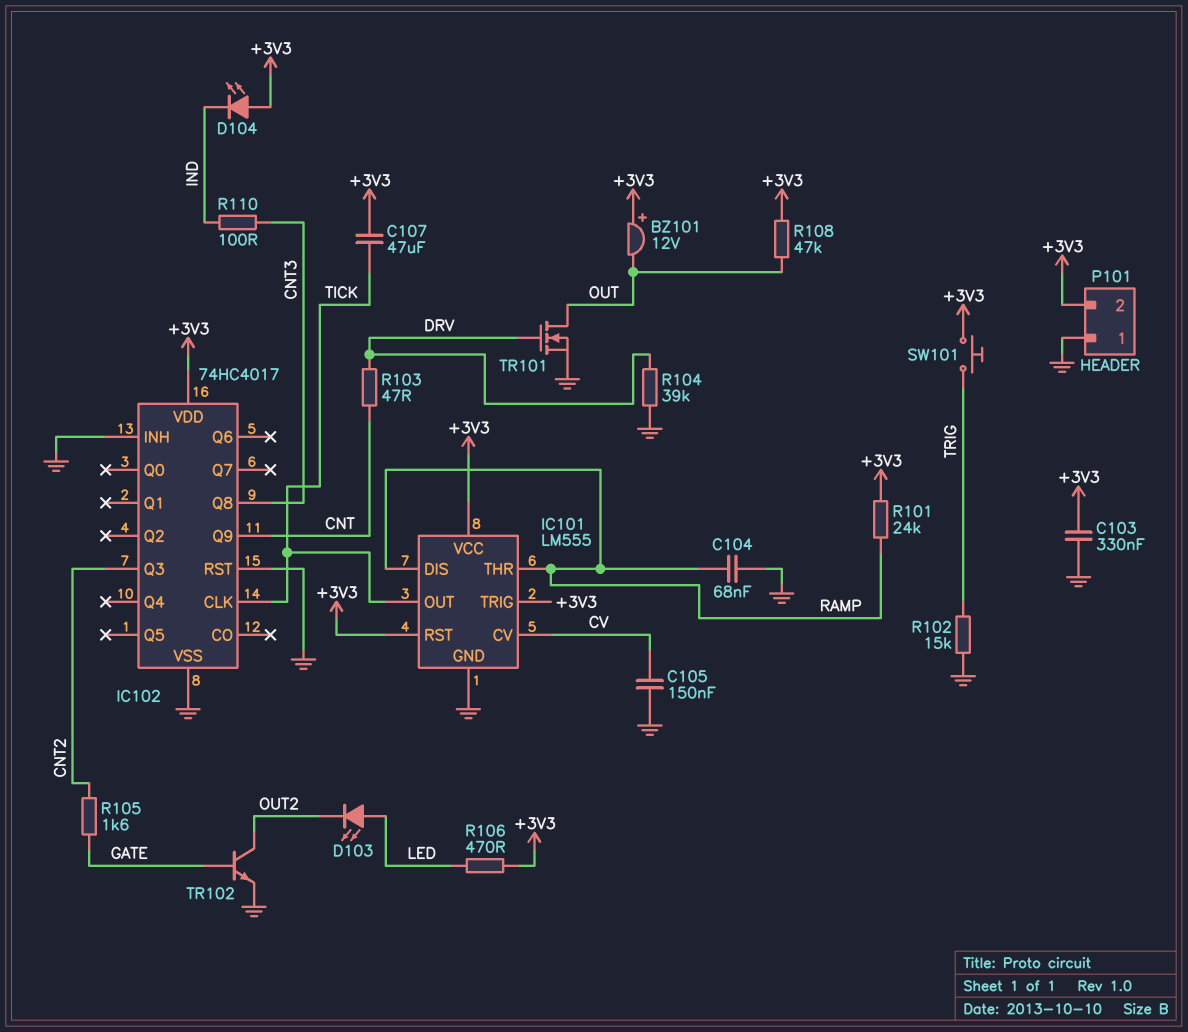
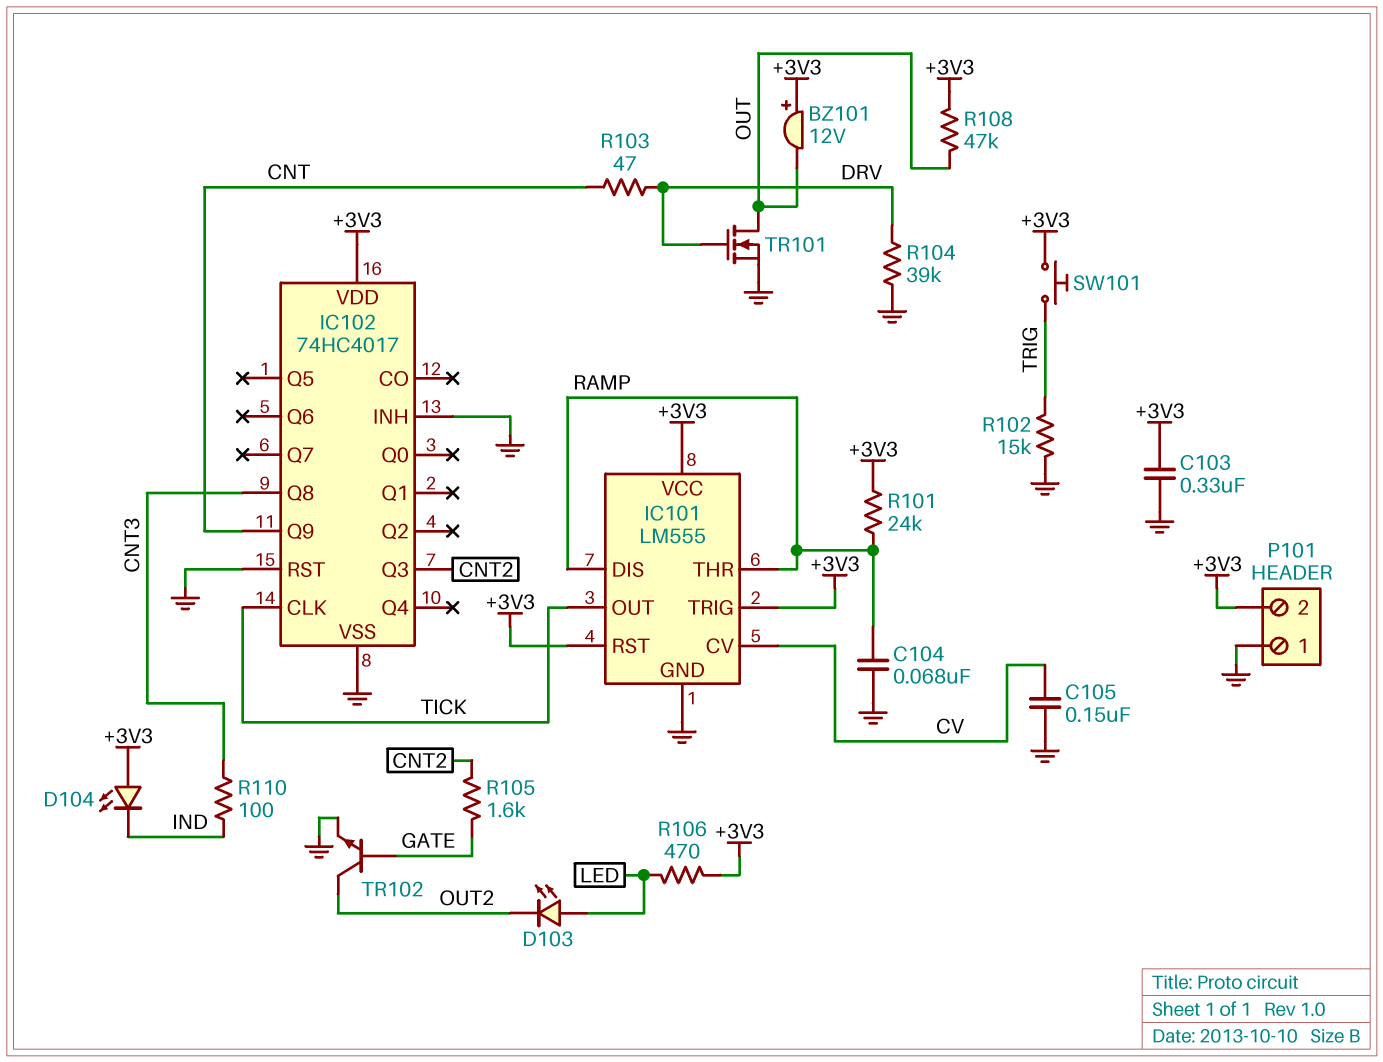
C107: 47uF (+3V3, TICK) -> none

